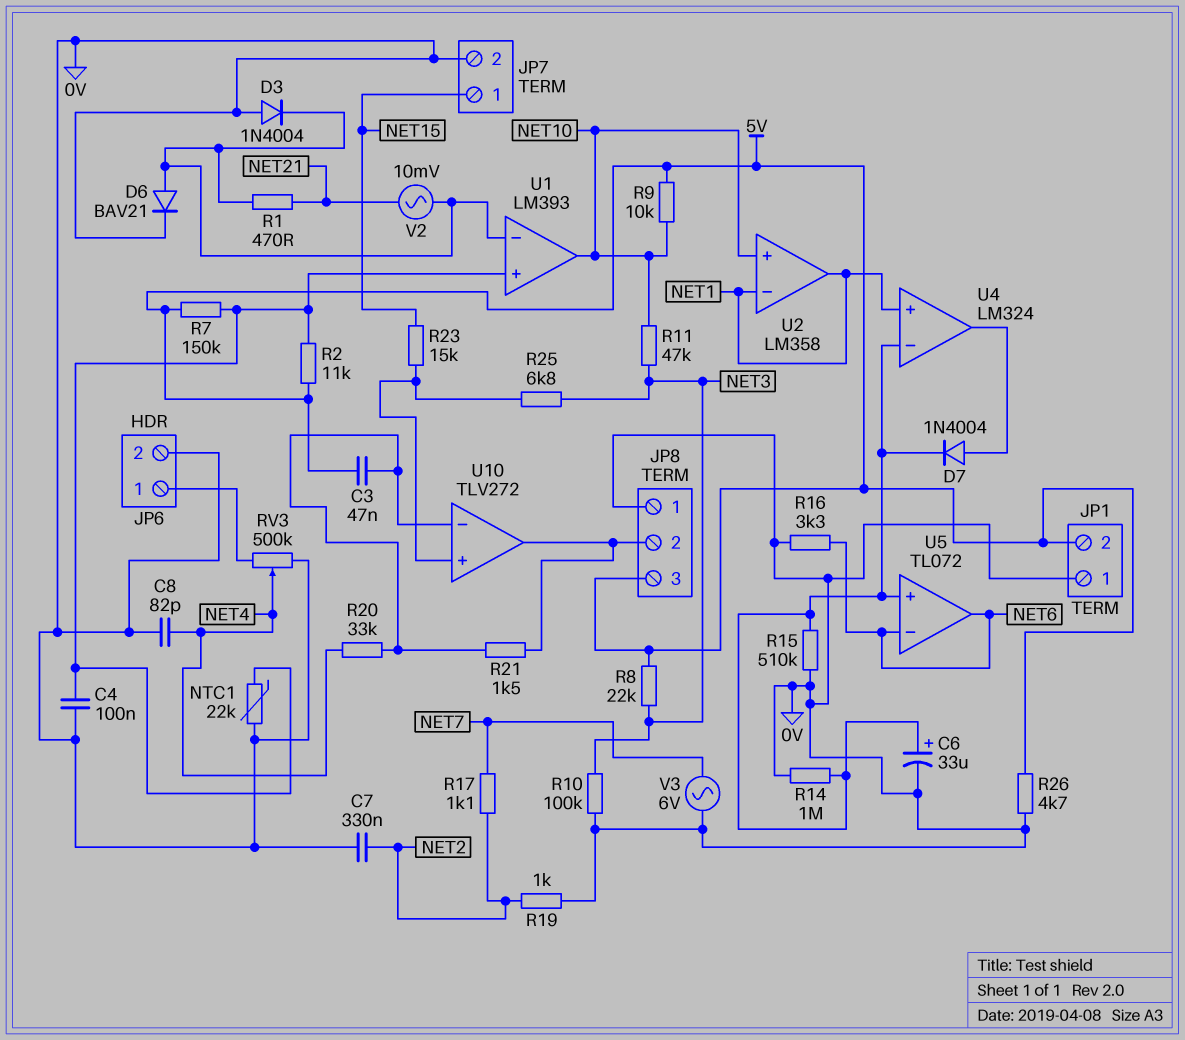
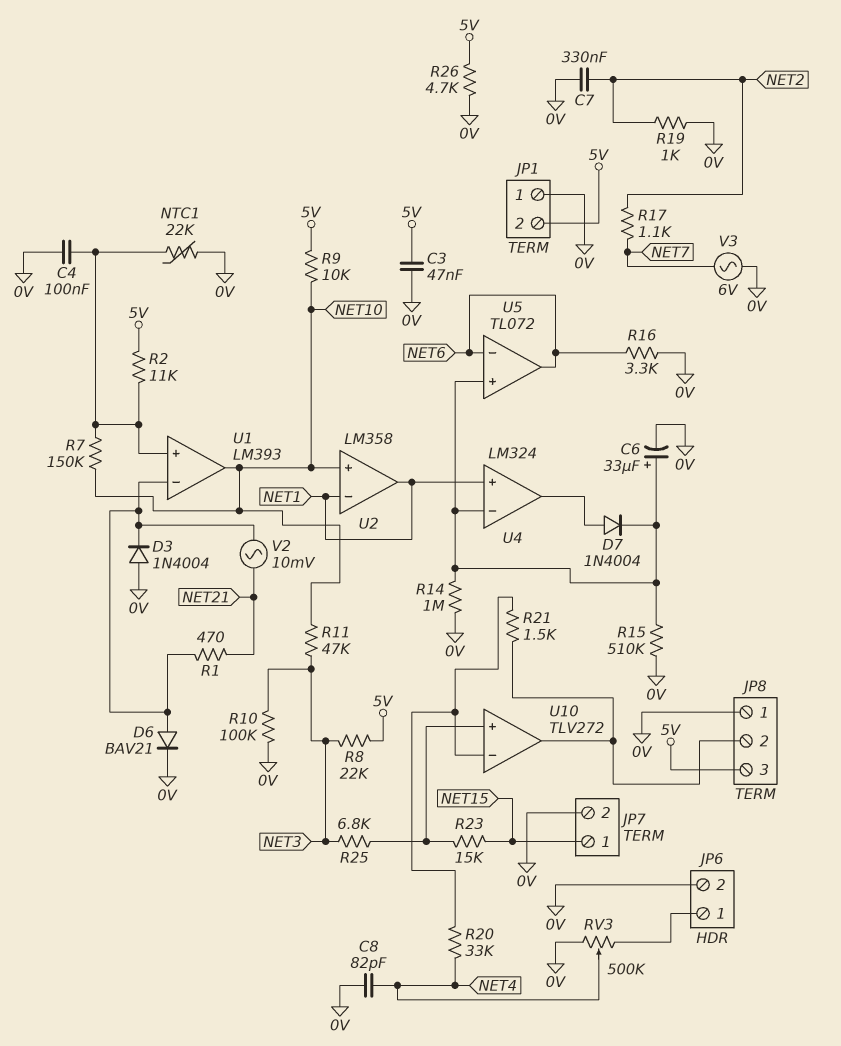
C3: 47nF (5V, U10/in-) -> 47nF (0V, 5V)
R7: 150k (5V, U1/in+) -> 150k (NET10, U1/in+)

